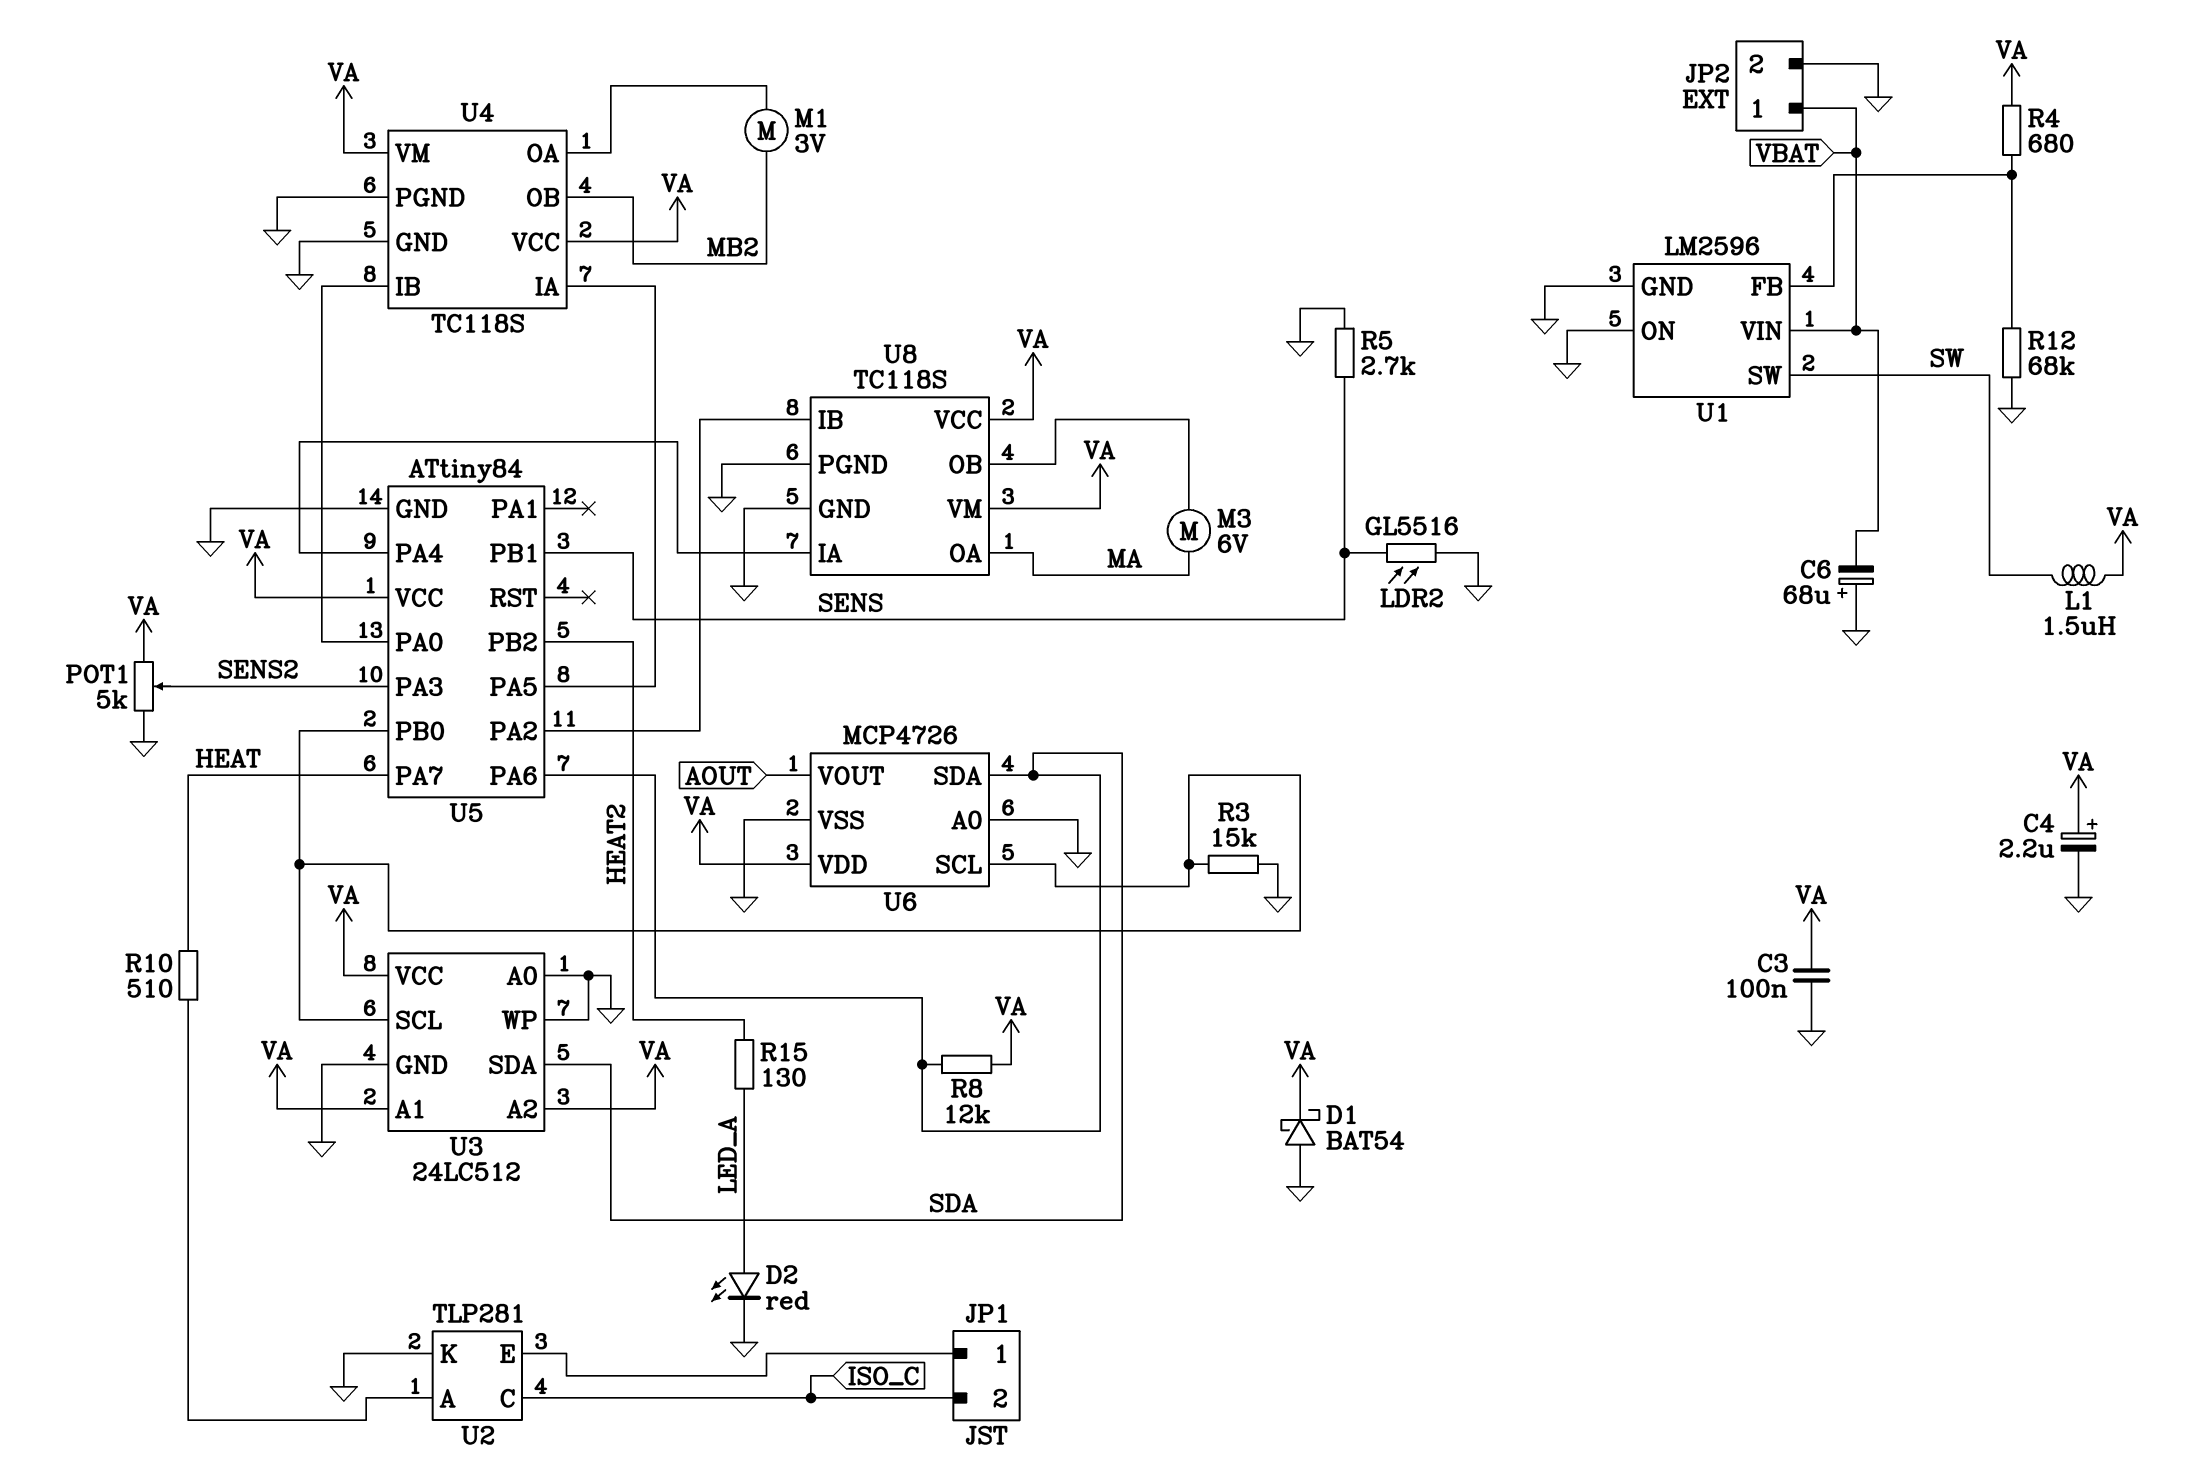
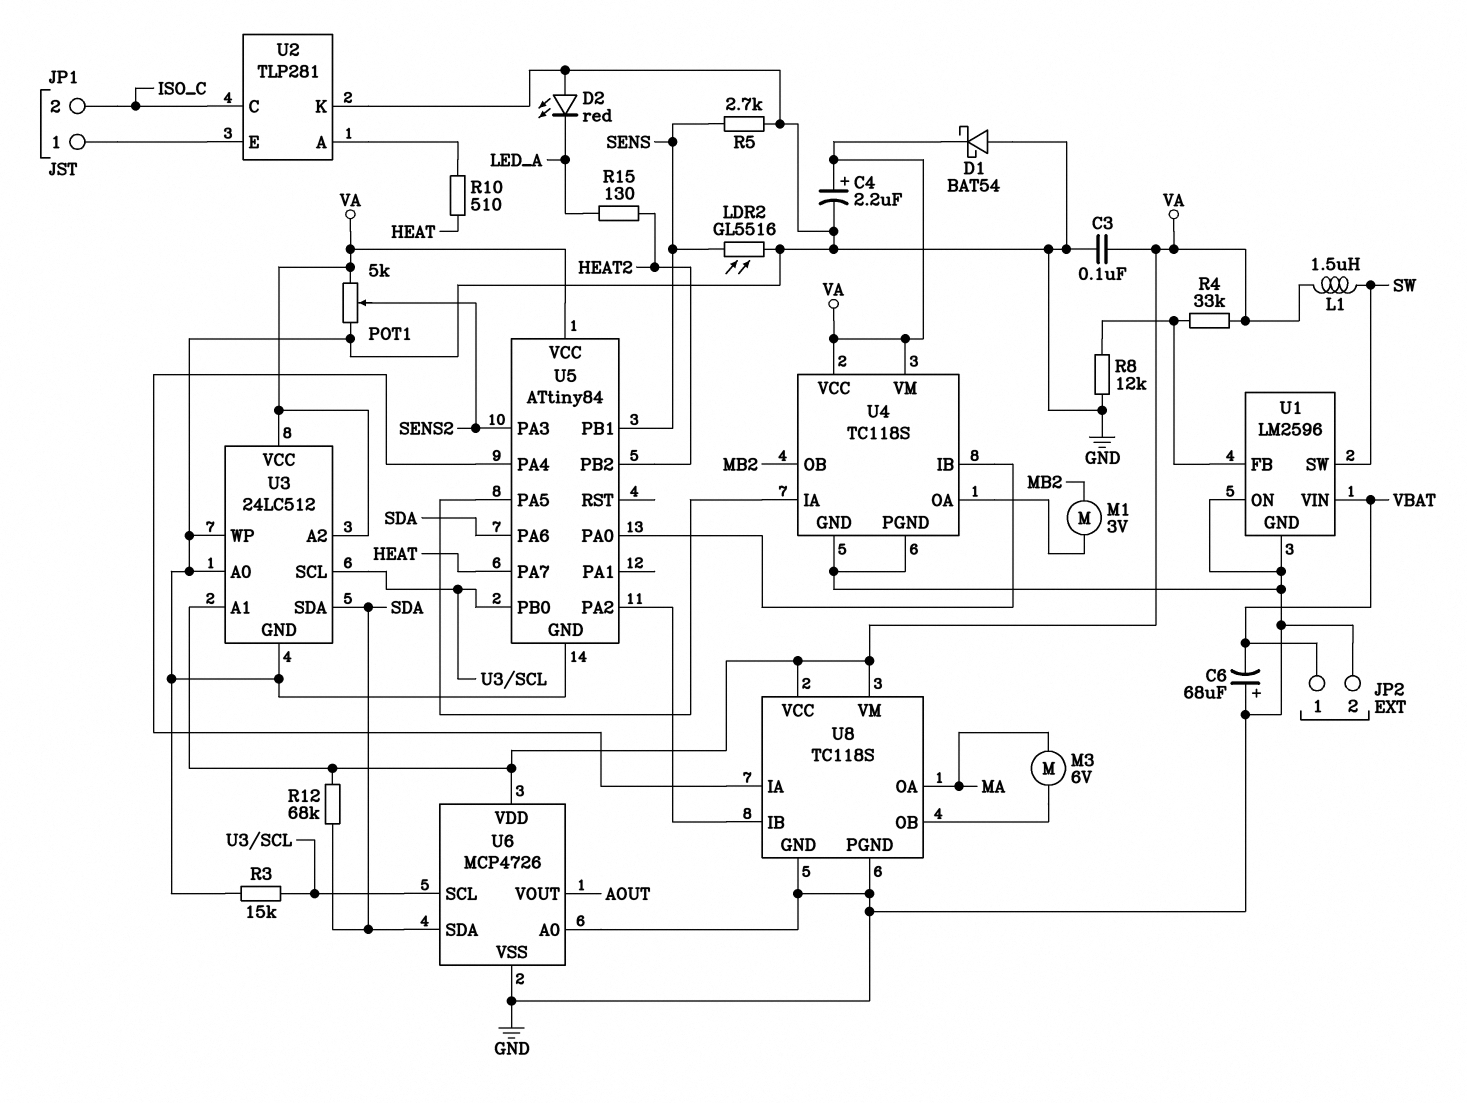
D2: LED red (A LED_A, K GND) -> LED red (A GND, K LED_A)
R4: 680 (U1/FB, VA) -> 33k (U1/FB, VA)
R8: 12k (SDA, VA) -> 12k (GND, U1/FB)
R12: 68k (GND, U1/FB) -> 68k (SDA, VA)

